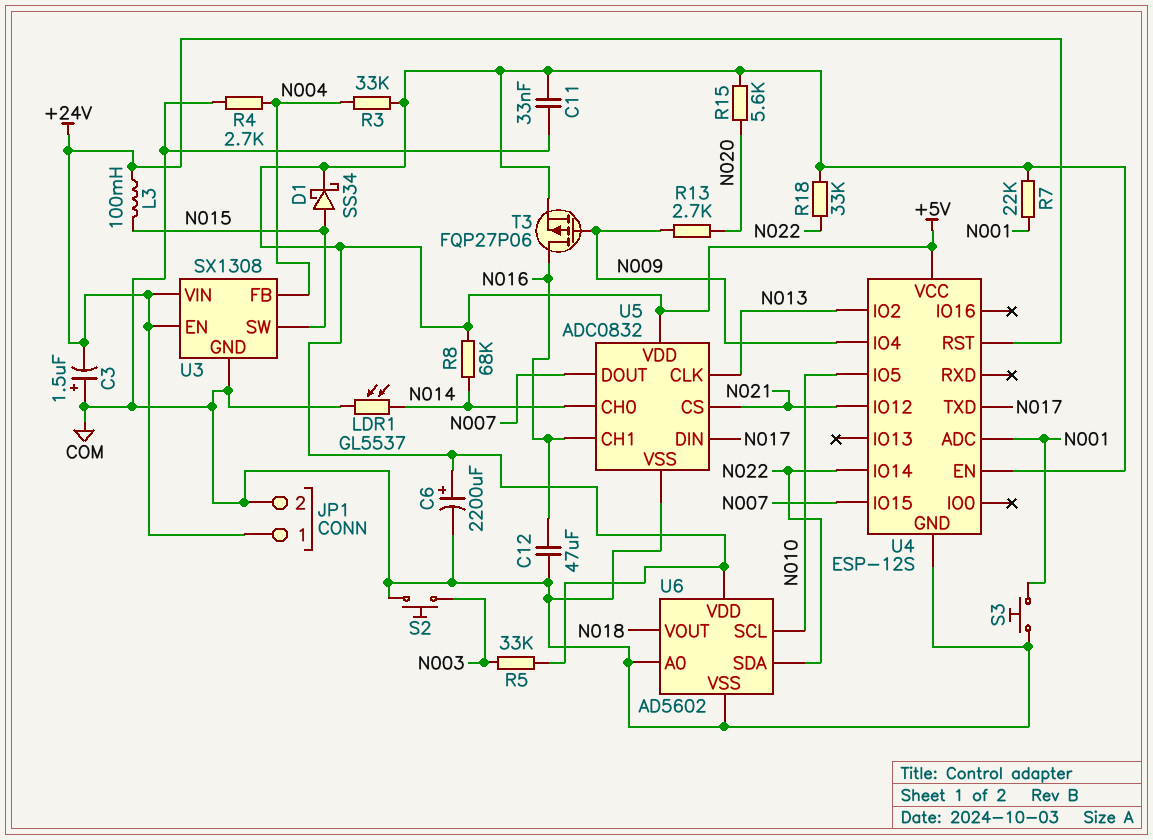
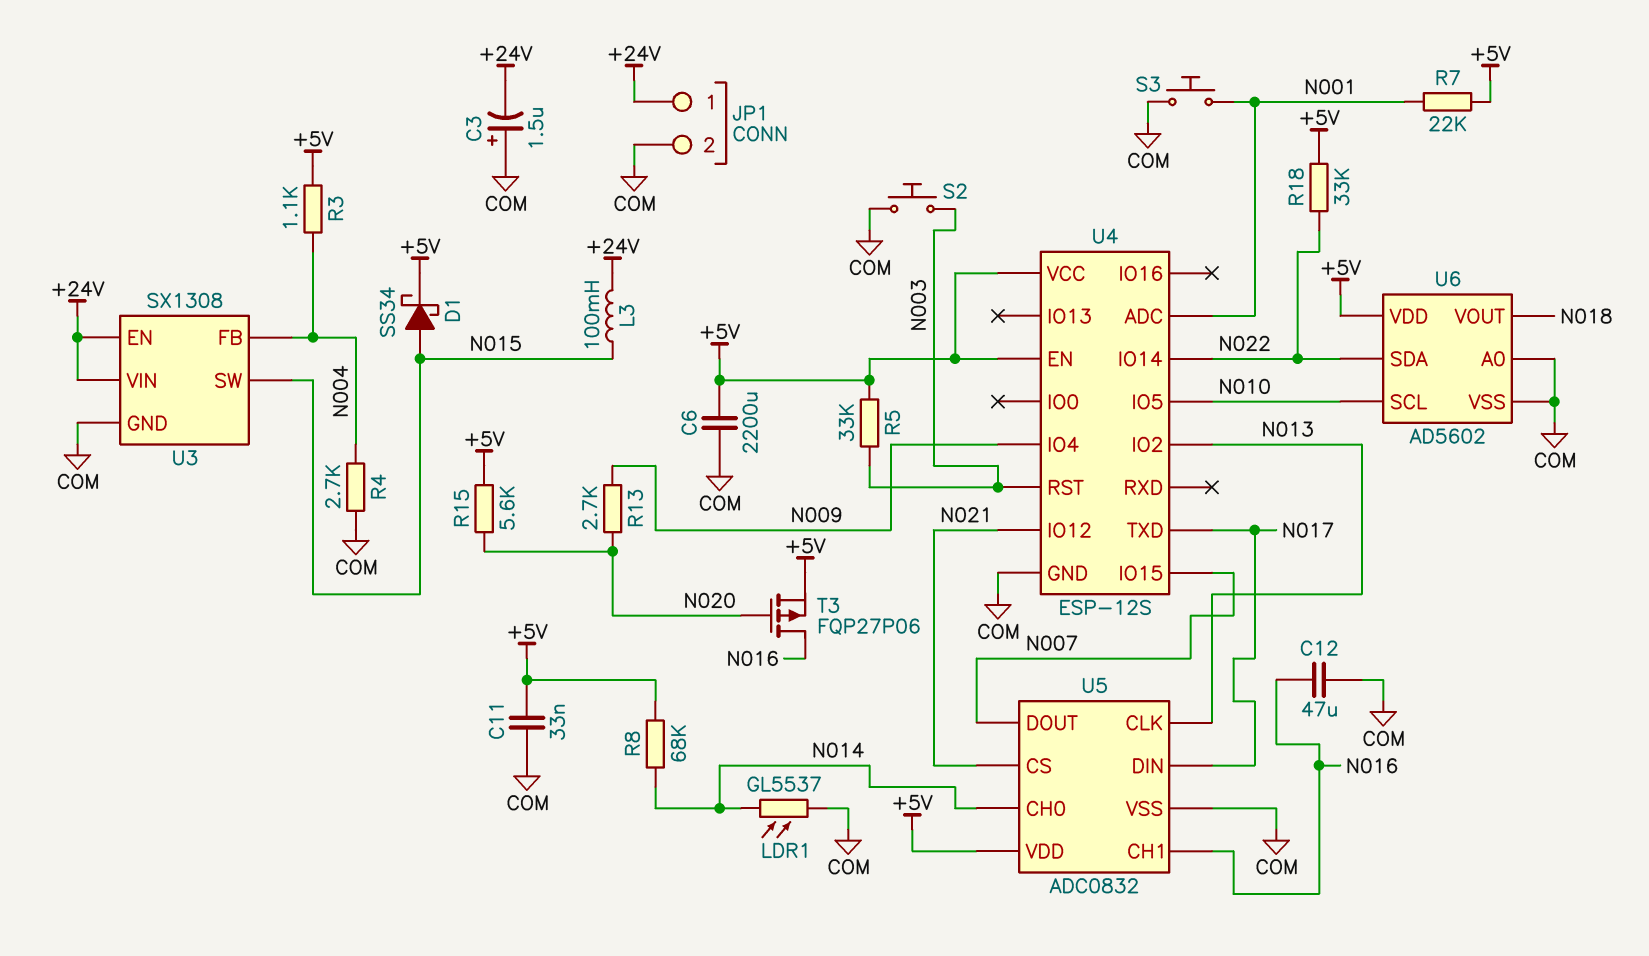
C6: 2200uF (plus +5V, minus COM) -> 2200uF (+5V, COM)
R3: 33k (+5V, N004) -> 1.1k (+5V, N004)
T3: PMOS FQP27P06 (G N009, D N016, S +5V) -> PMOS FQP27P06 (G N020, D N016, S +5V)
U4 pin RST: +24V -> N003

